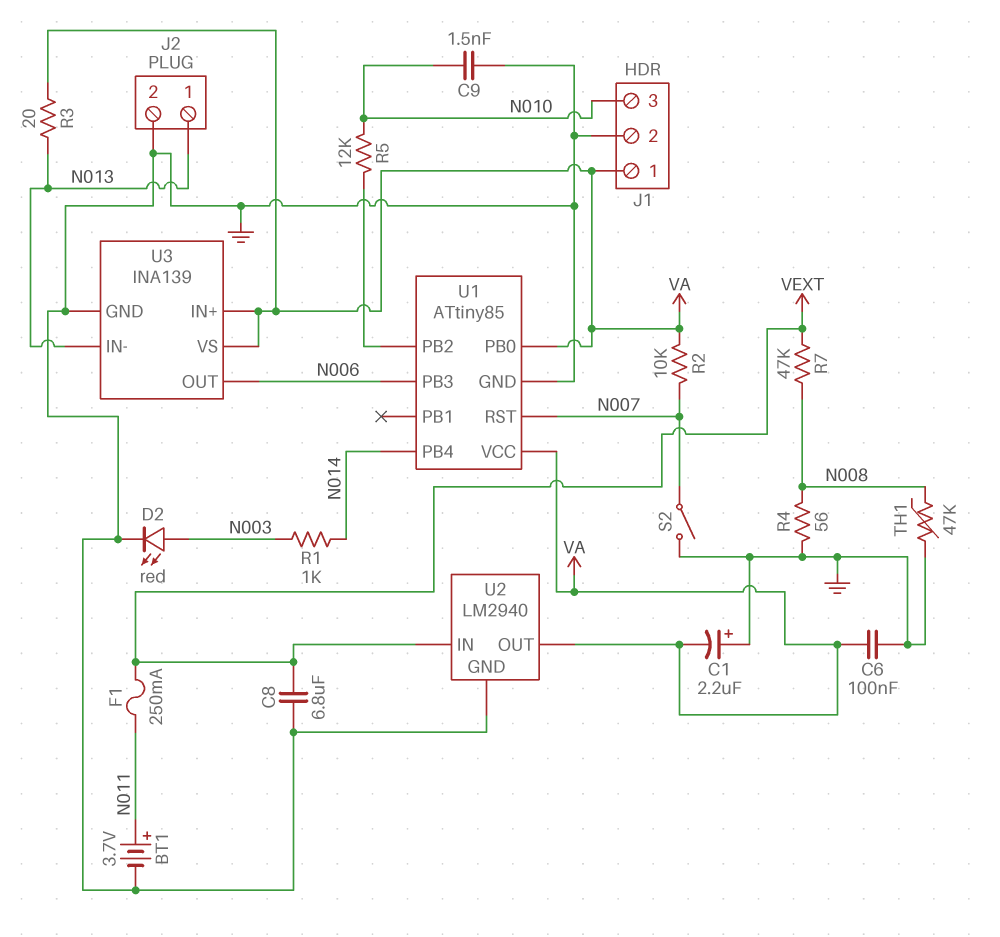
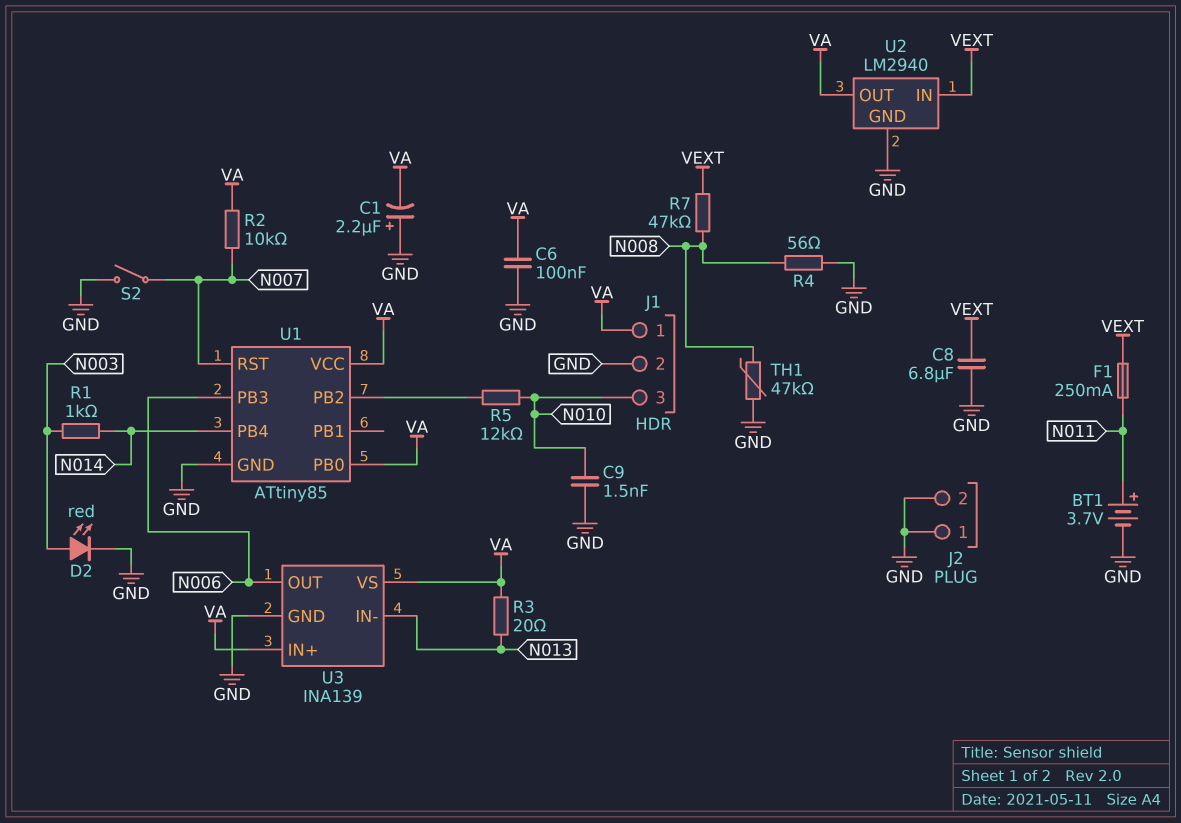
J2 pin 1: N013 -> GND

